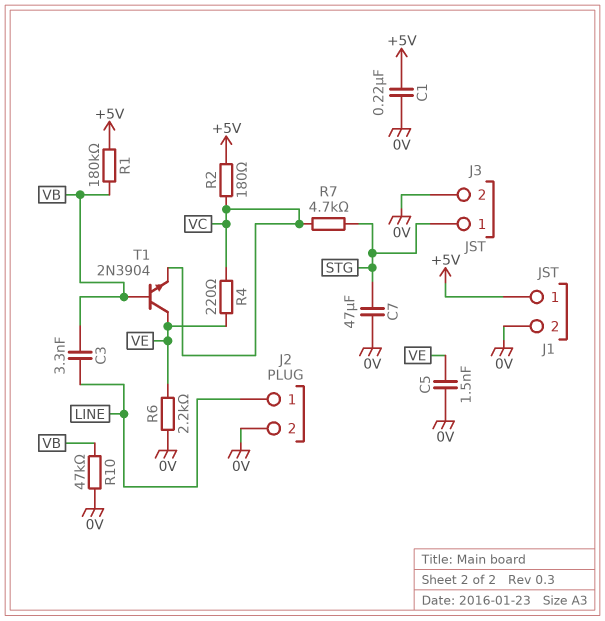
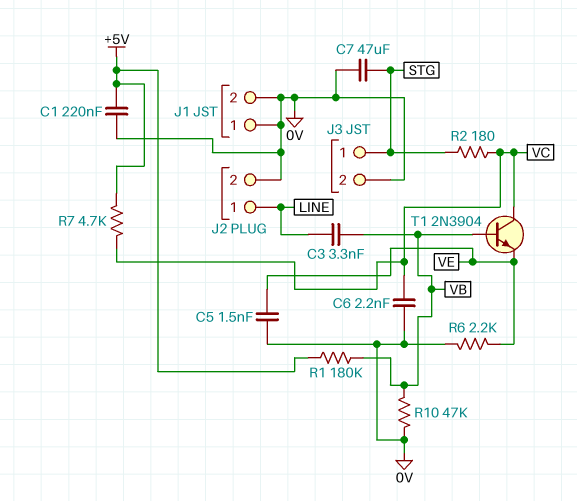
C6: none -> 2.2nF (0V, VC)
J1 pin 1: +5V -> 0V
R2: 180 (+5V, VC) -> 180 (STG, VC)
R4: 220 (VC, VE) -> none
R7: 4.7k (STG, VC) -> 4.7k (+5V, VC)
T1: NPN 2N3904 (B VB, C VE, E VC) -> NPN 2N3904 (B VB, C VC, E VE)

